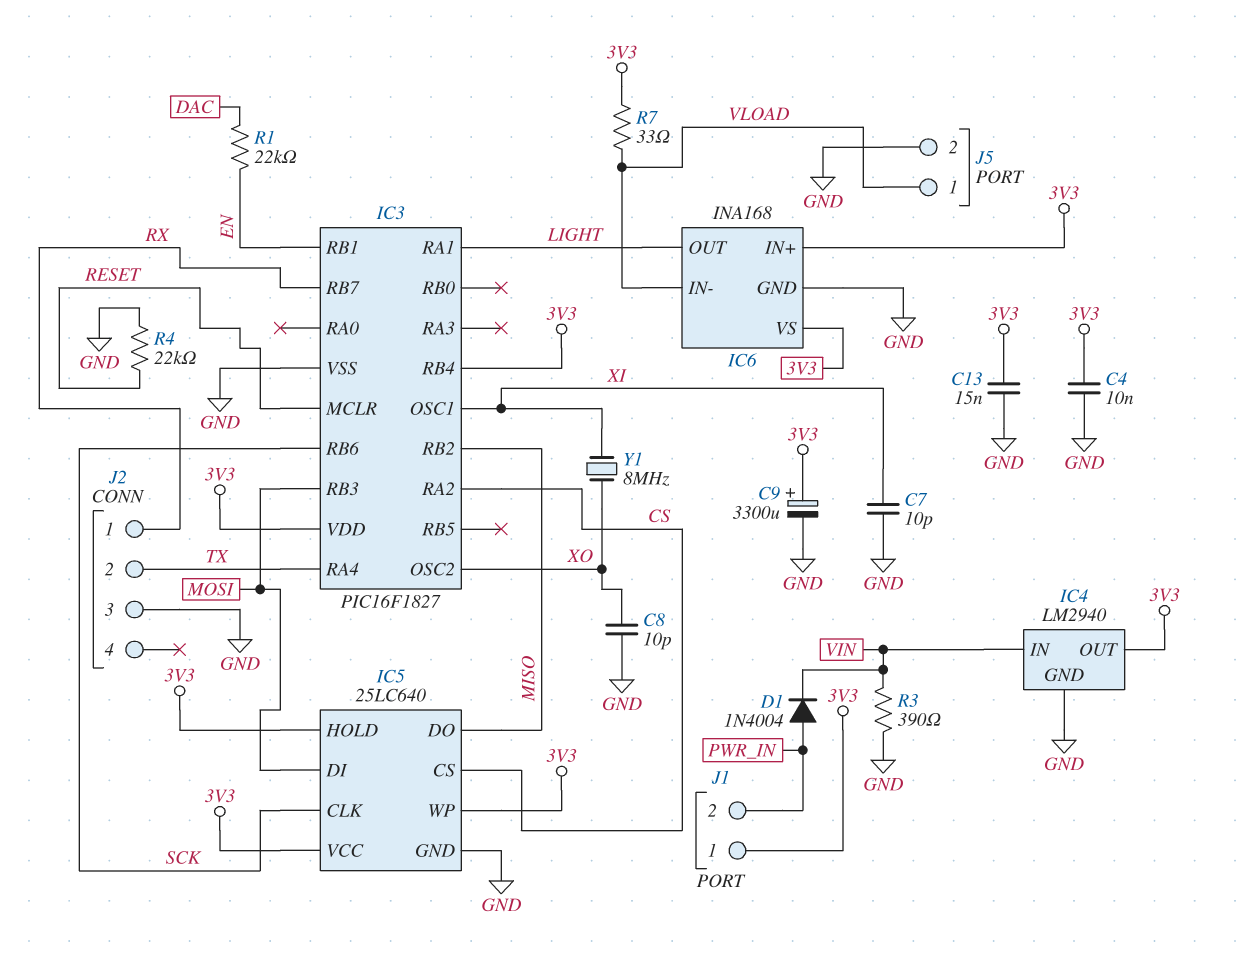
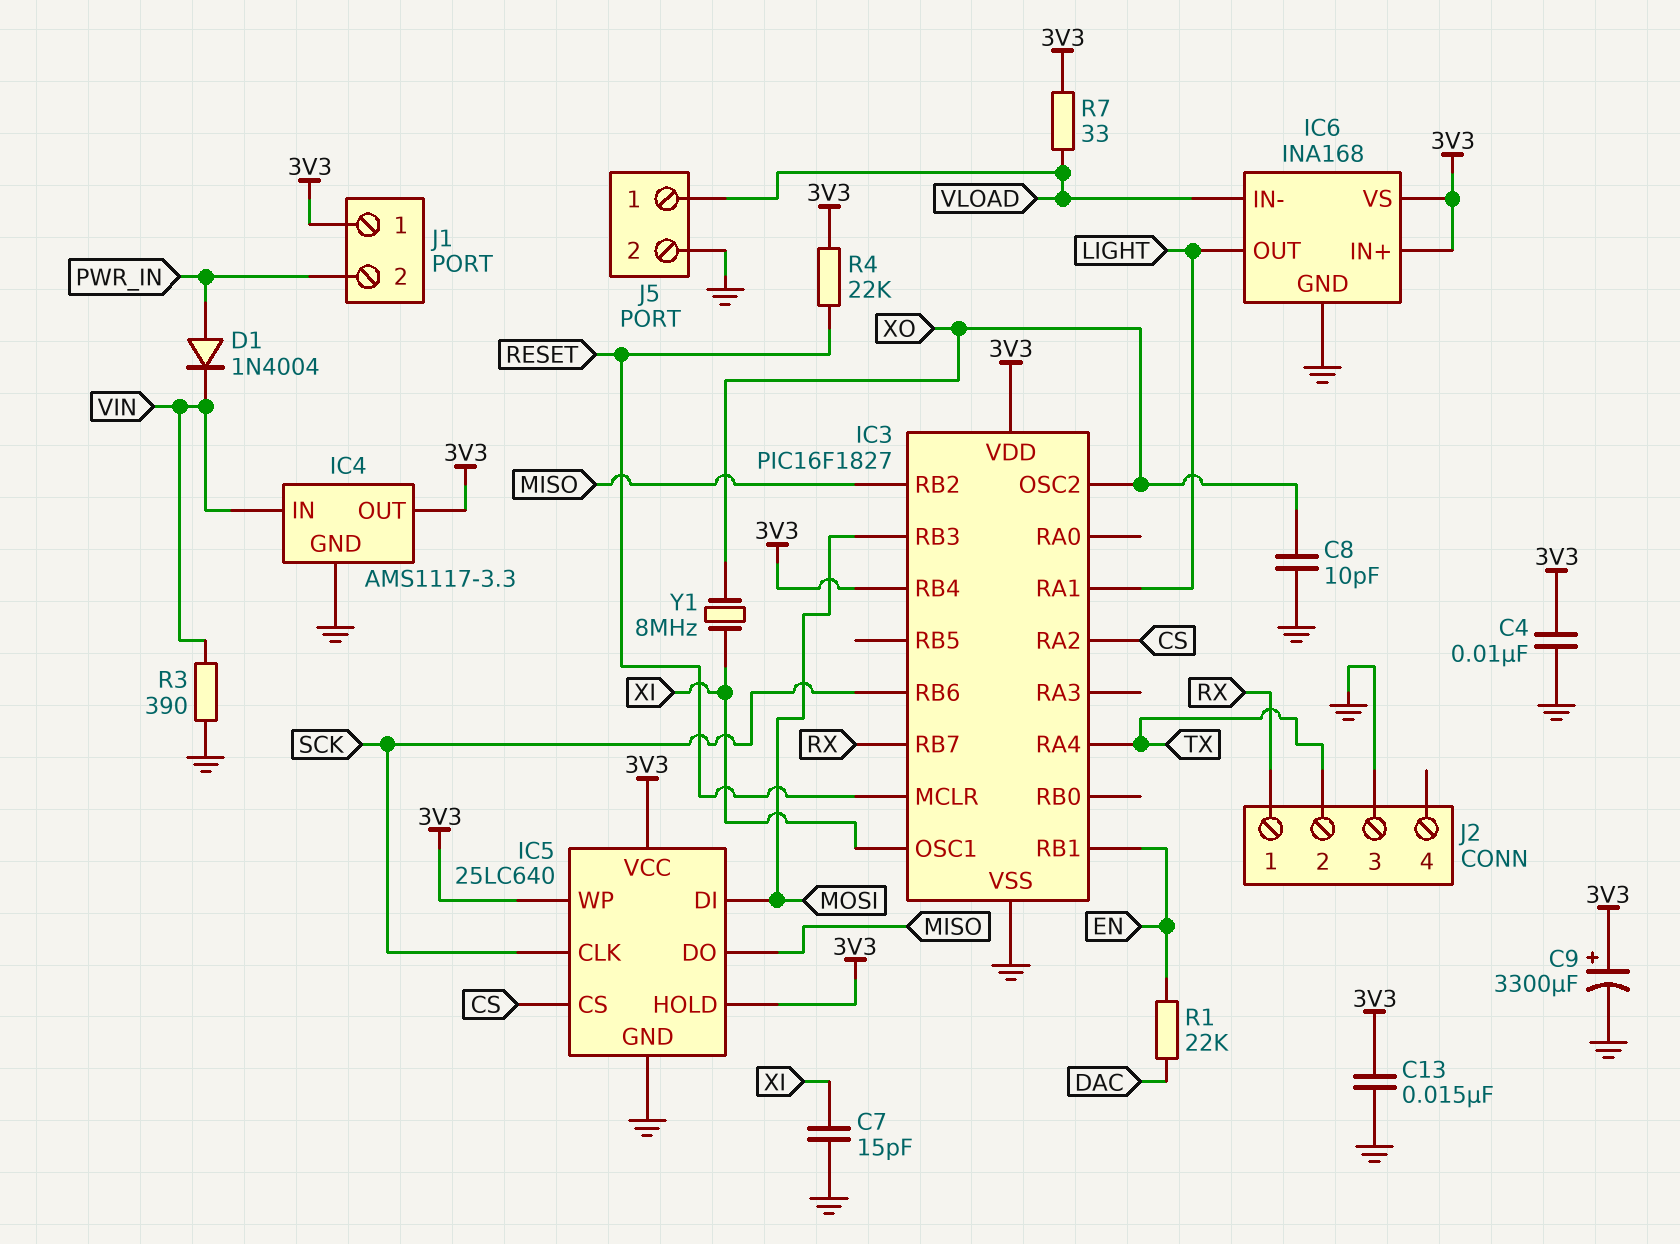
C7: 10pF (GND, XI) -> 15pF (GND, XI)
IC4: LM2940 -> AMS1117-3.3
R4: 22k (GND, RESET) -> 22k (3V3, RESET)

